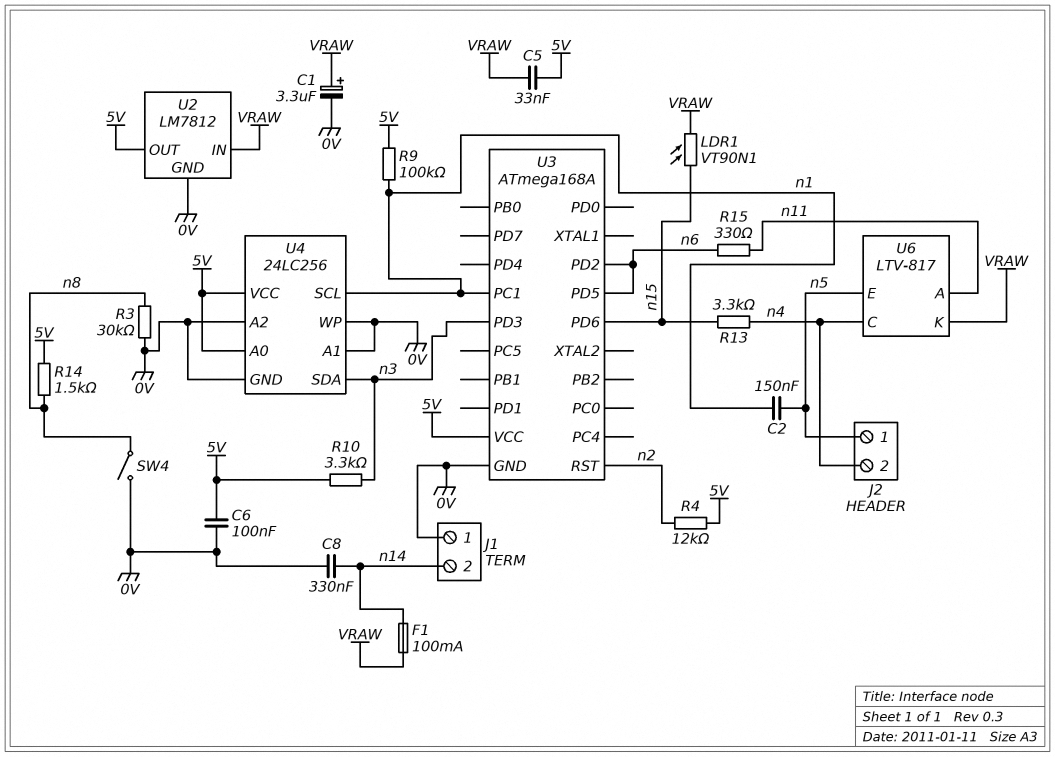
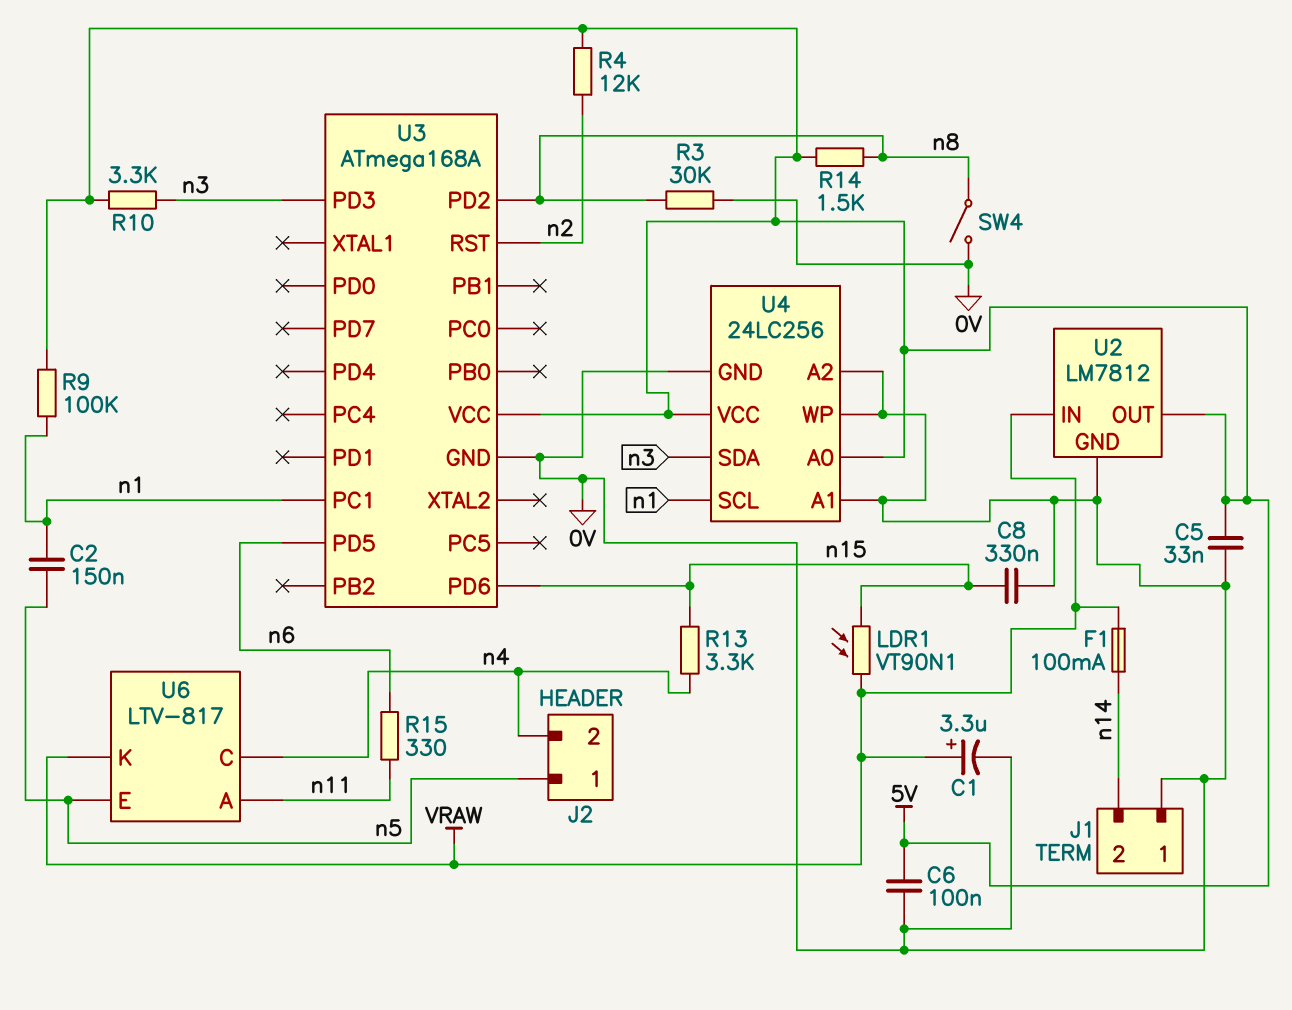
C5: 33nF (5V, VRAW) -> 33nF (0V, 5V)
C8: 330nF (0V, n14) -> 330nF (0V, n15)
U3 pin PD2: n6 -> n8

